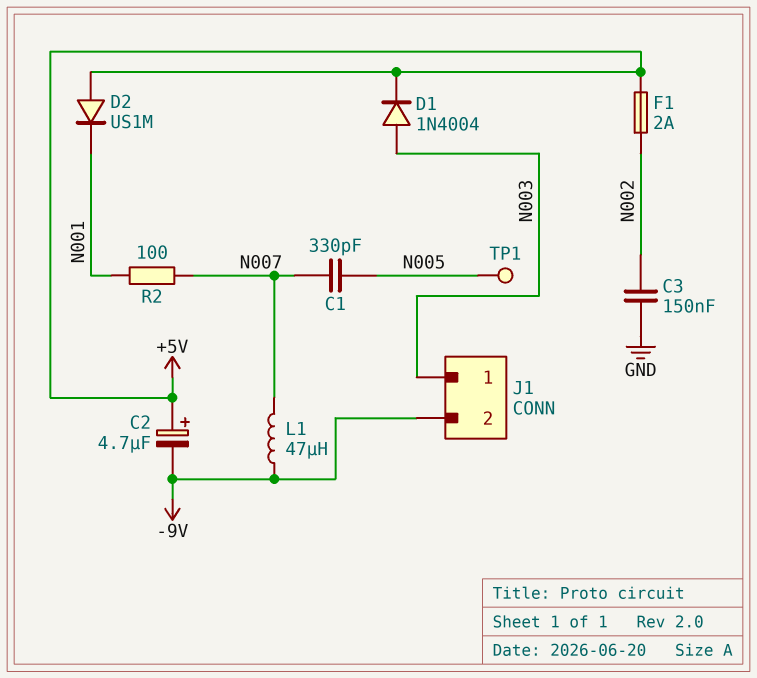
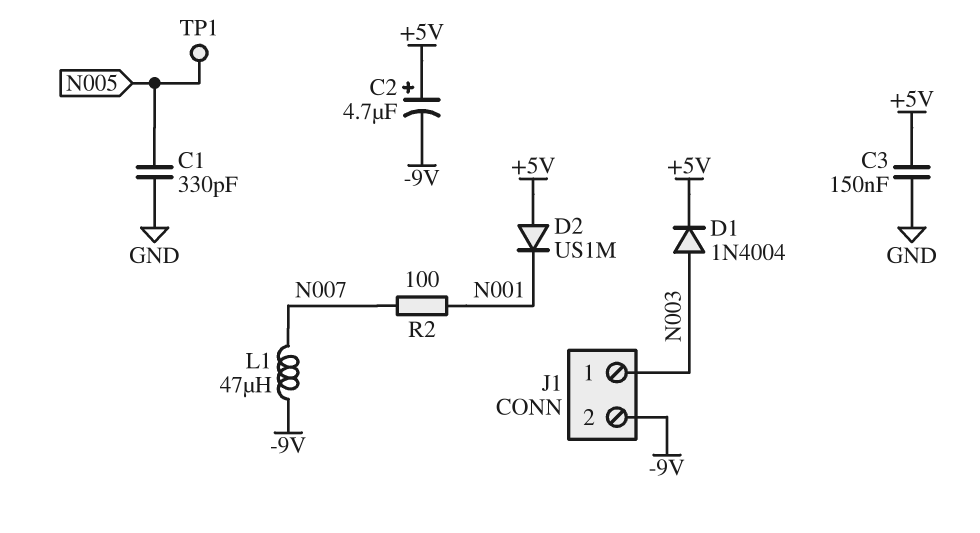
C1: 330pF (N005, N007) -> 330pF (GND, N005)
C3: 150nF (GND, N002) -> 150nF (+5V, GND)
F1: 2A (+5V, N002) -> none

